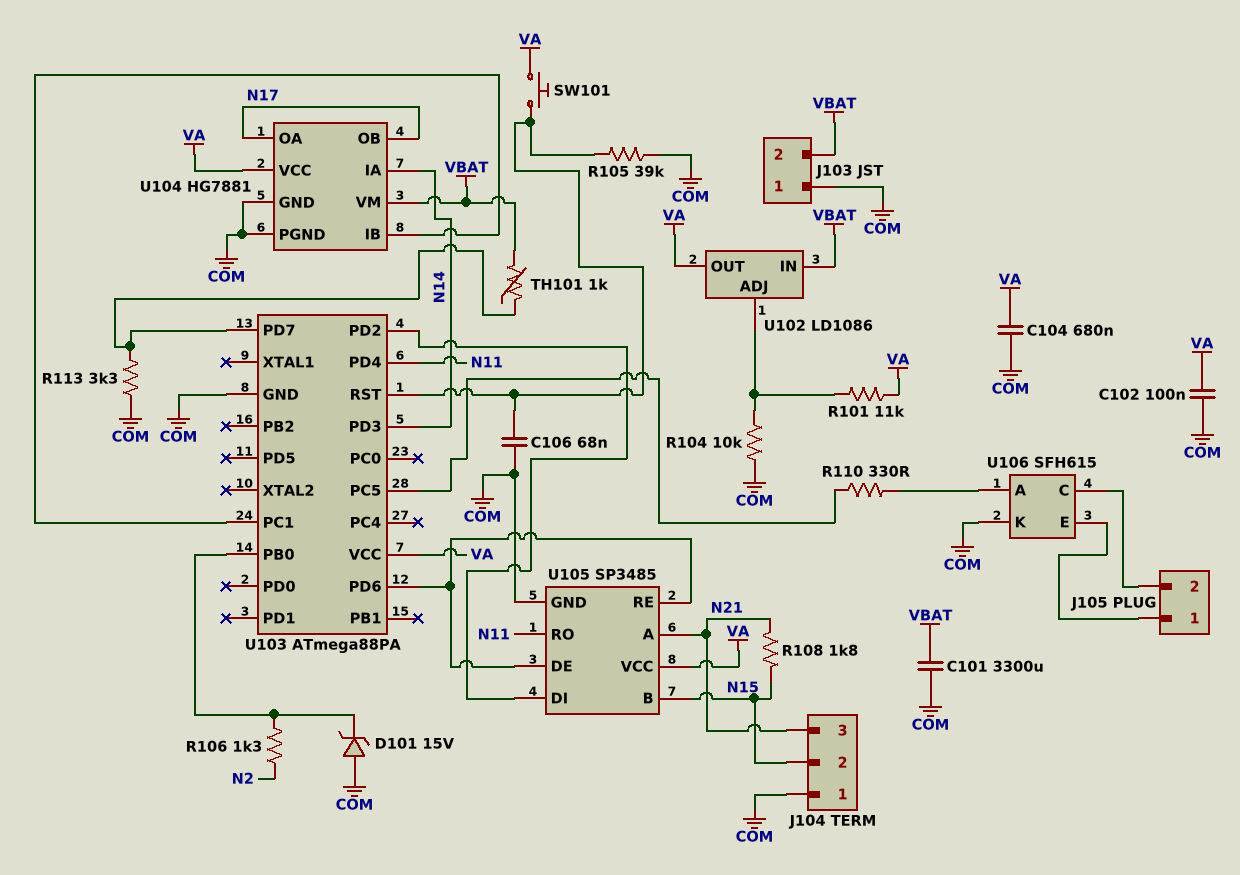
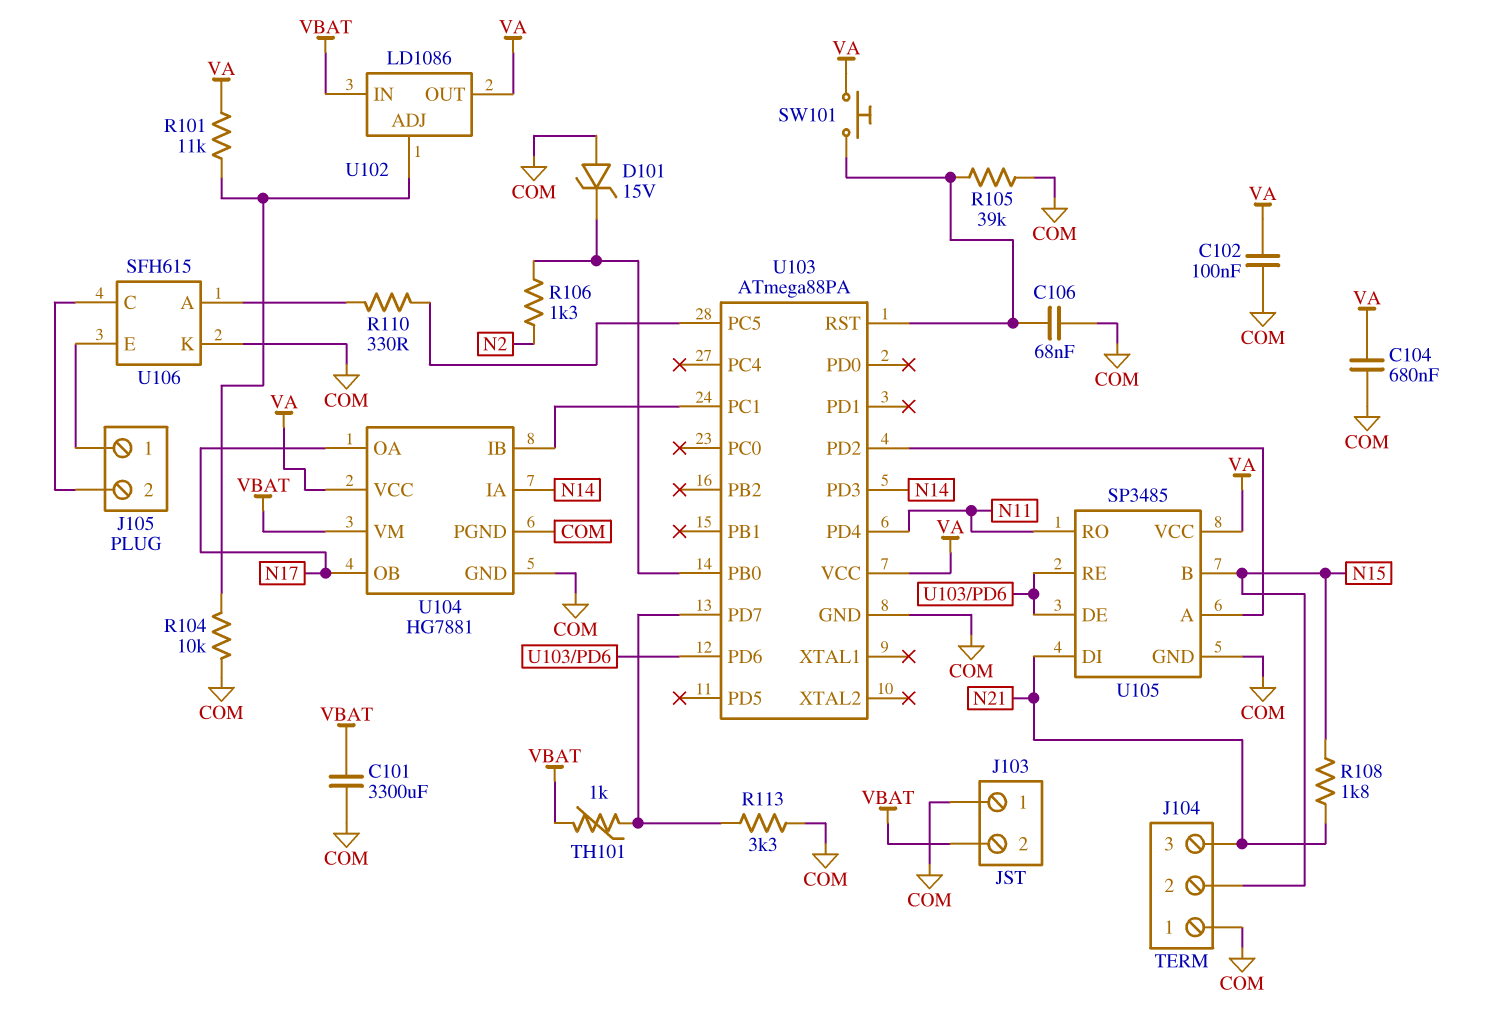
U105 pin A: N21 -> U103/PD2
U105 pin DI: U103/PD2 -> N21

